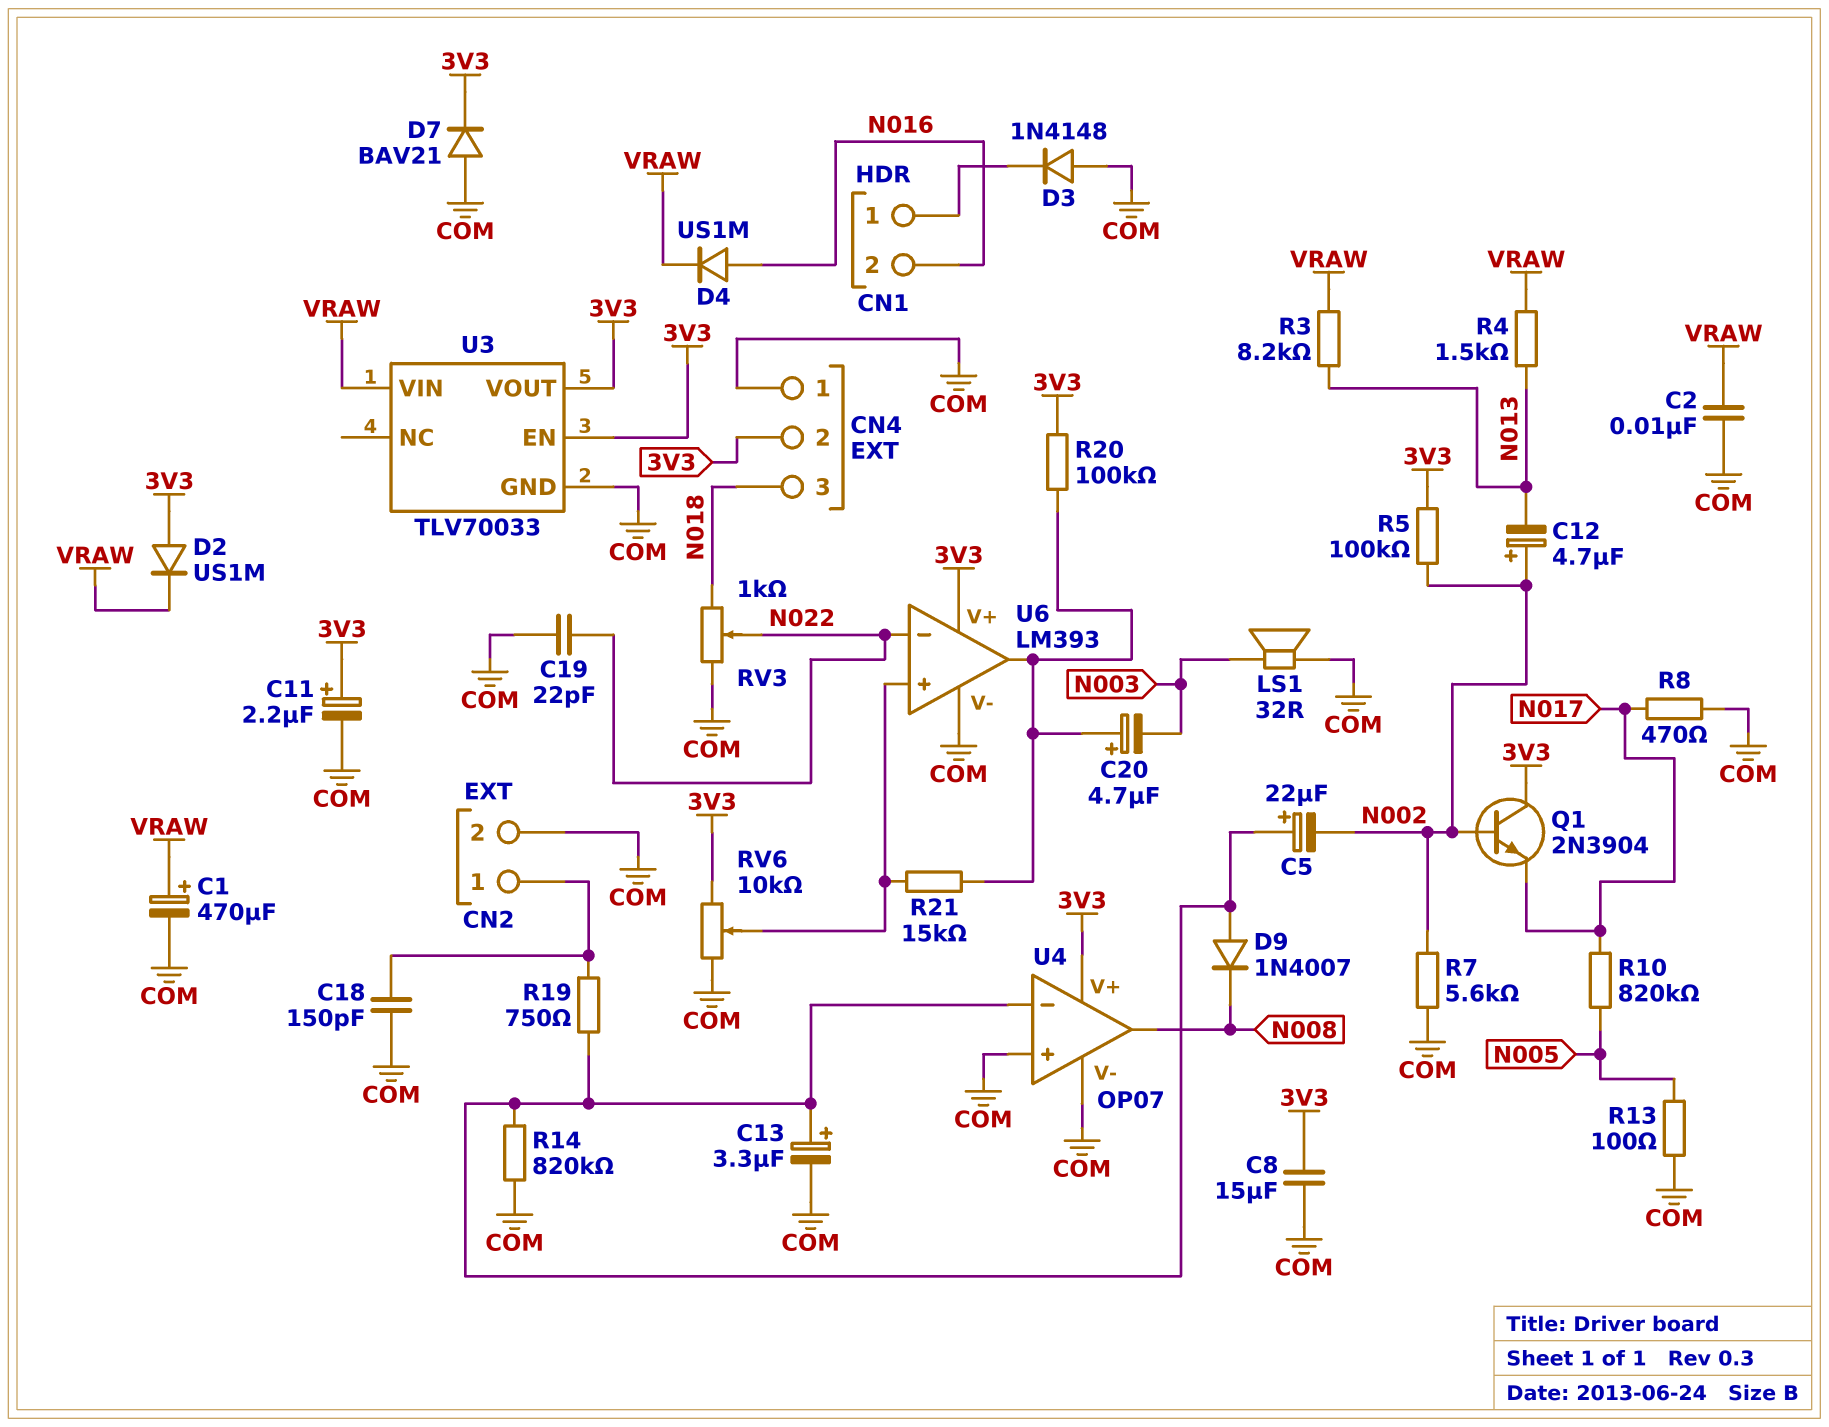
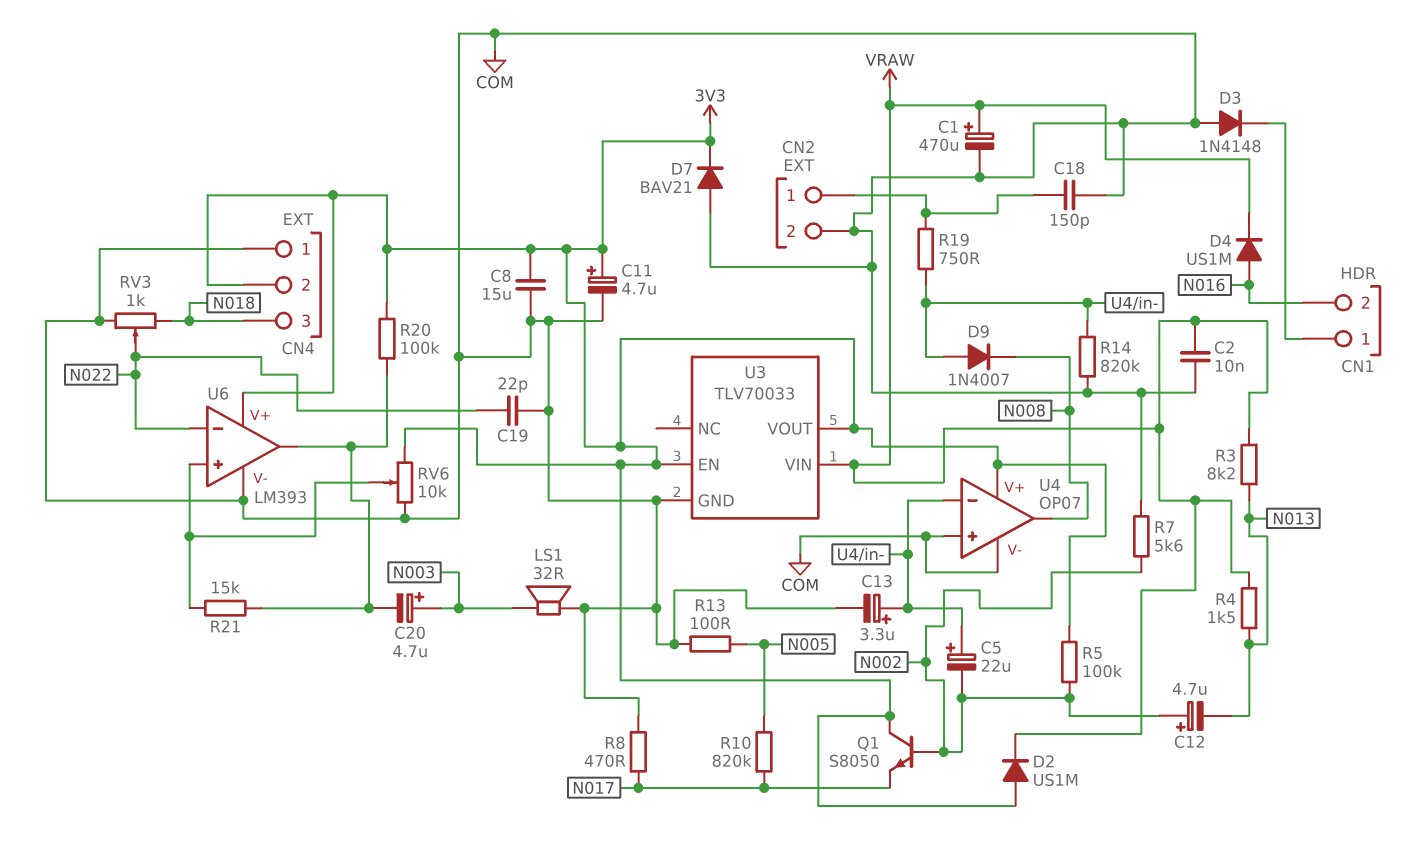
C11: 2.2uF (plus 3V3, minus COM) -> 4.7uF (plus 3V3, minus COM)
C20: 4.7uF (plus U6/out, minus N003) -> 4.7uF (plus N003, minus U6/out)
Q1: NPN 2N3904 (B N002, C 3V3, E N017) -> NPN S8050 (B N002, C 3V3, E N017)

